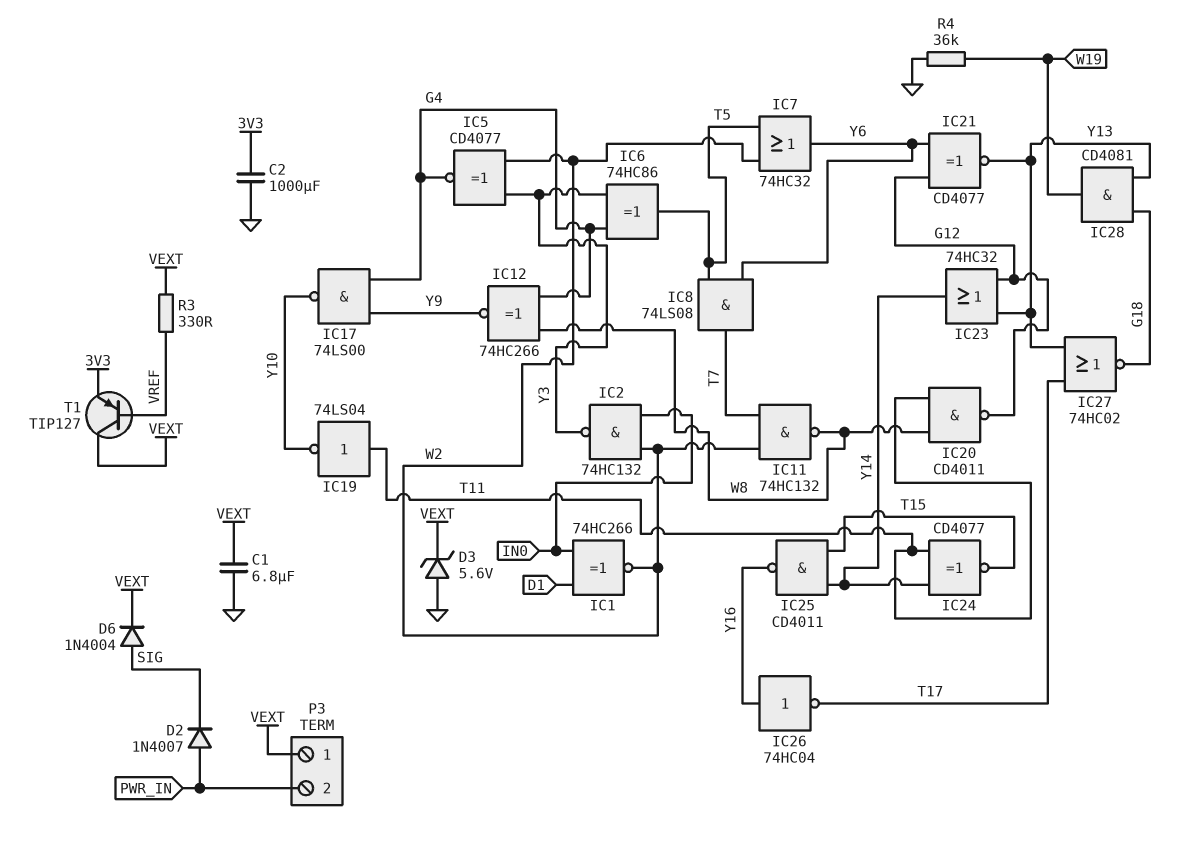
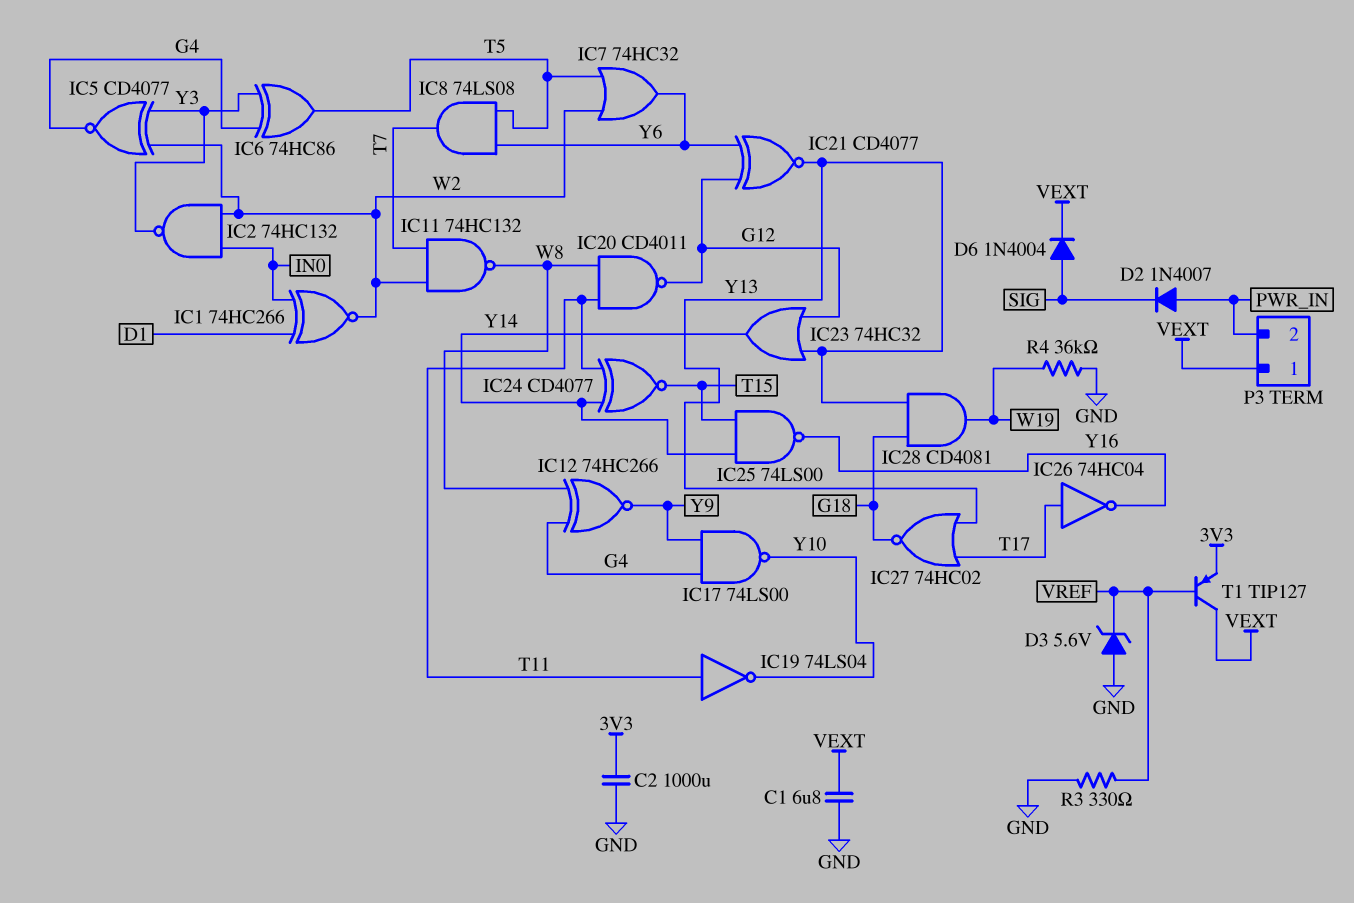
D3: zener 5.6V (A GND, K VEXT) -> zener 5.6V (A GND, K VREF)
IC25: NAND CD4011 (in T15, in Y14, out Y16) -> NAND 74LS00 (in T15, in Y14, out Y16)
IC26: NOT 74HC04 (in Y16, out T17) -> NOT 74HC04 (in T17, out Y16)
R3: 330 (VEXT, VREF) -> 330 (GND, VREF)

